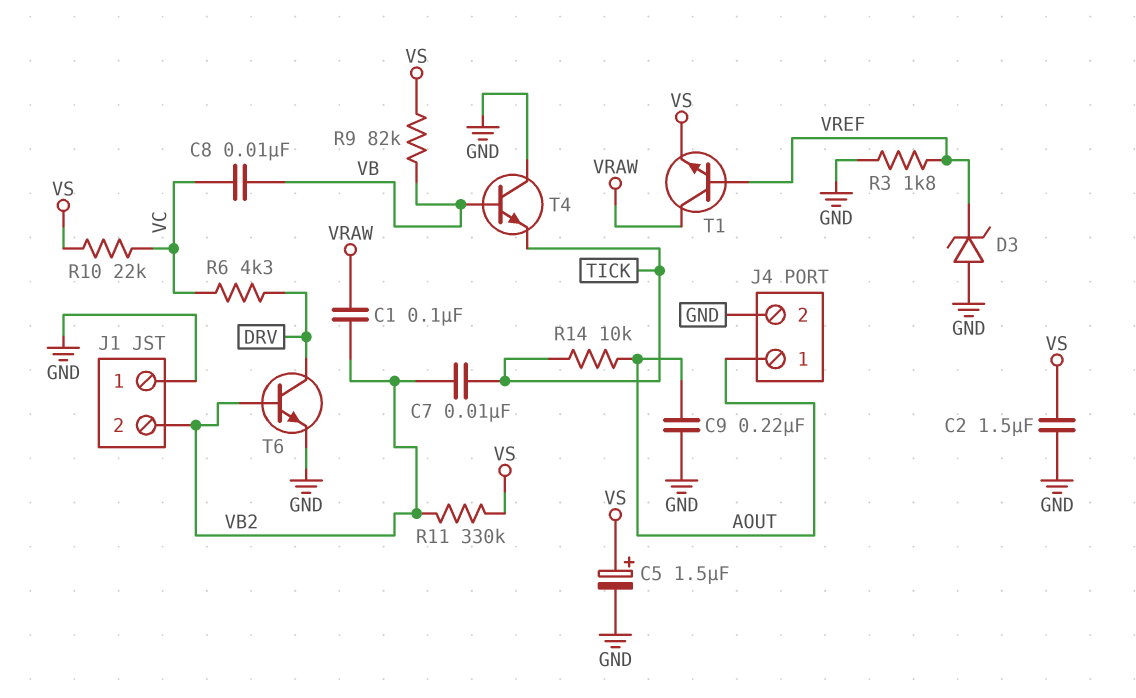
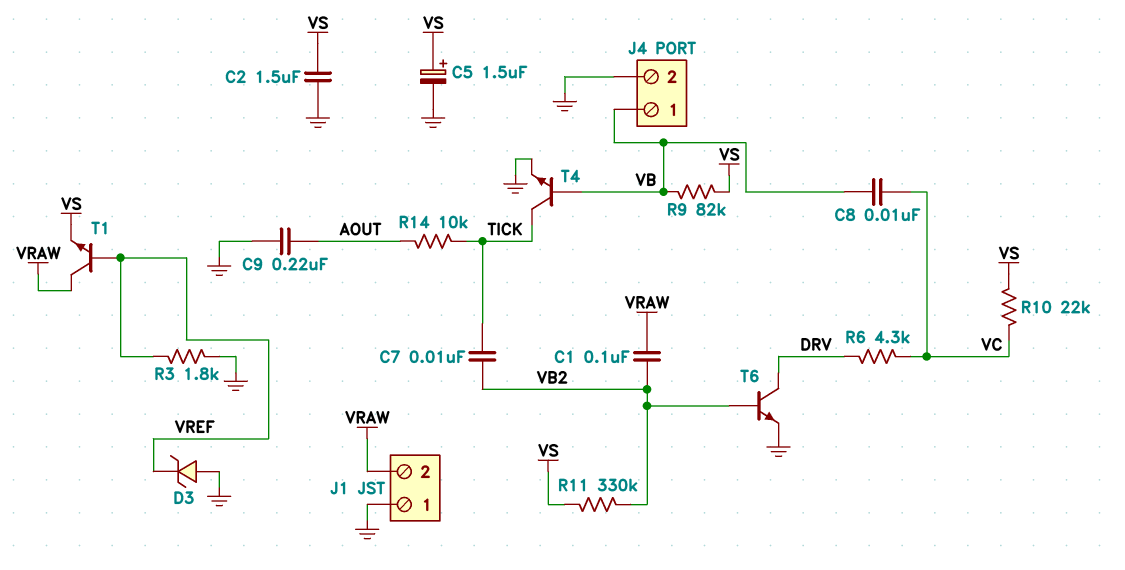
J1 pin 2: VB2 -> VRAW
J4 pin 1: AOUT -> VB
T4: NPN (B VB, C GND, E TICK) -> NPN (B VB, C TICK, E GND)

